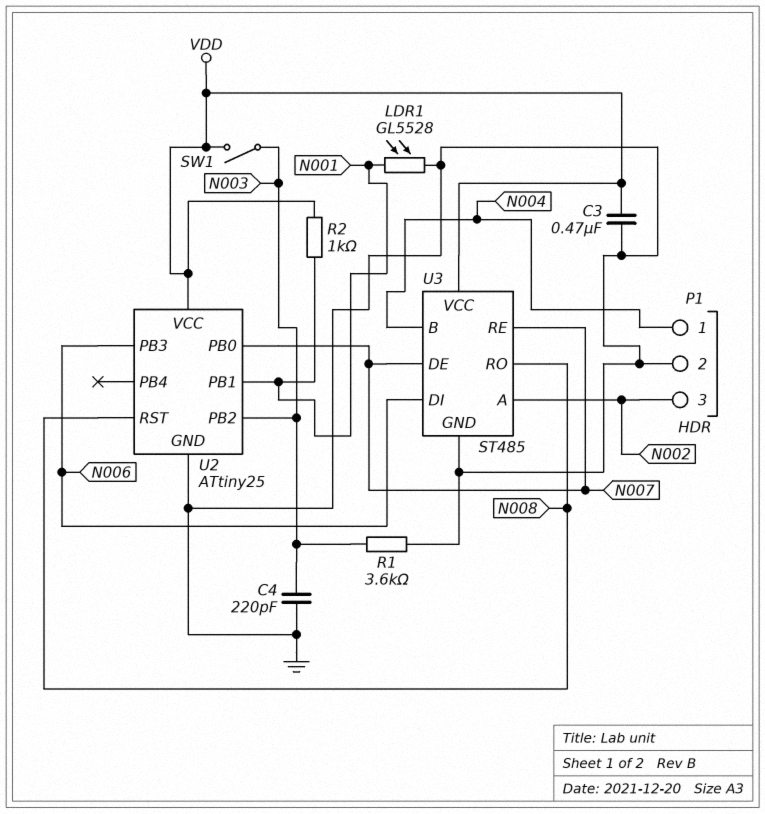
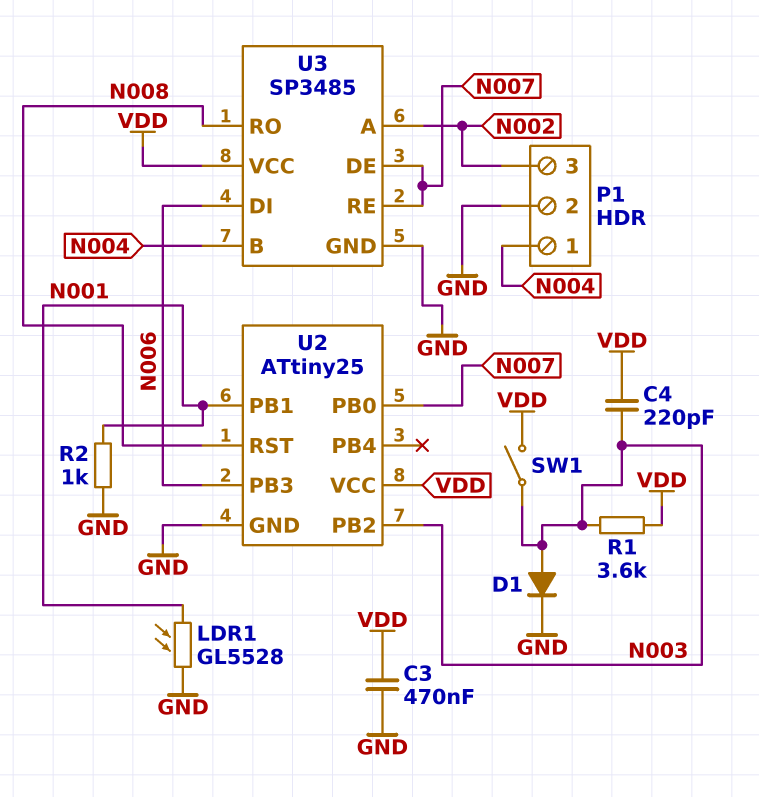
C4: 220pF (GND, N003) -> 220pF (N003, VDD)
D1: none -> diode (A N003, K GND)
R1: 3.6k (GND, N003) -> 3.6k (N003, VDD)
R2: 1k (N001, VDD) -> 1k (GND, N001)
U3: ST485 -> SP3485

